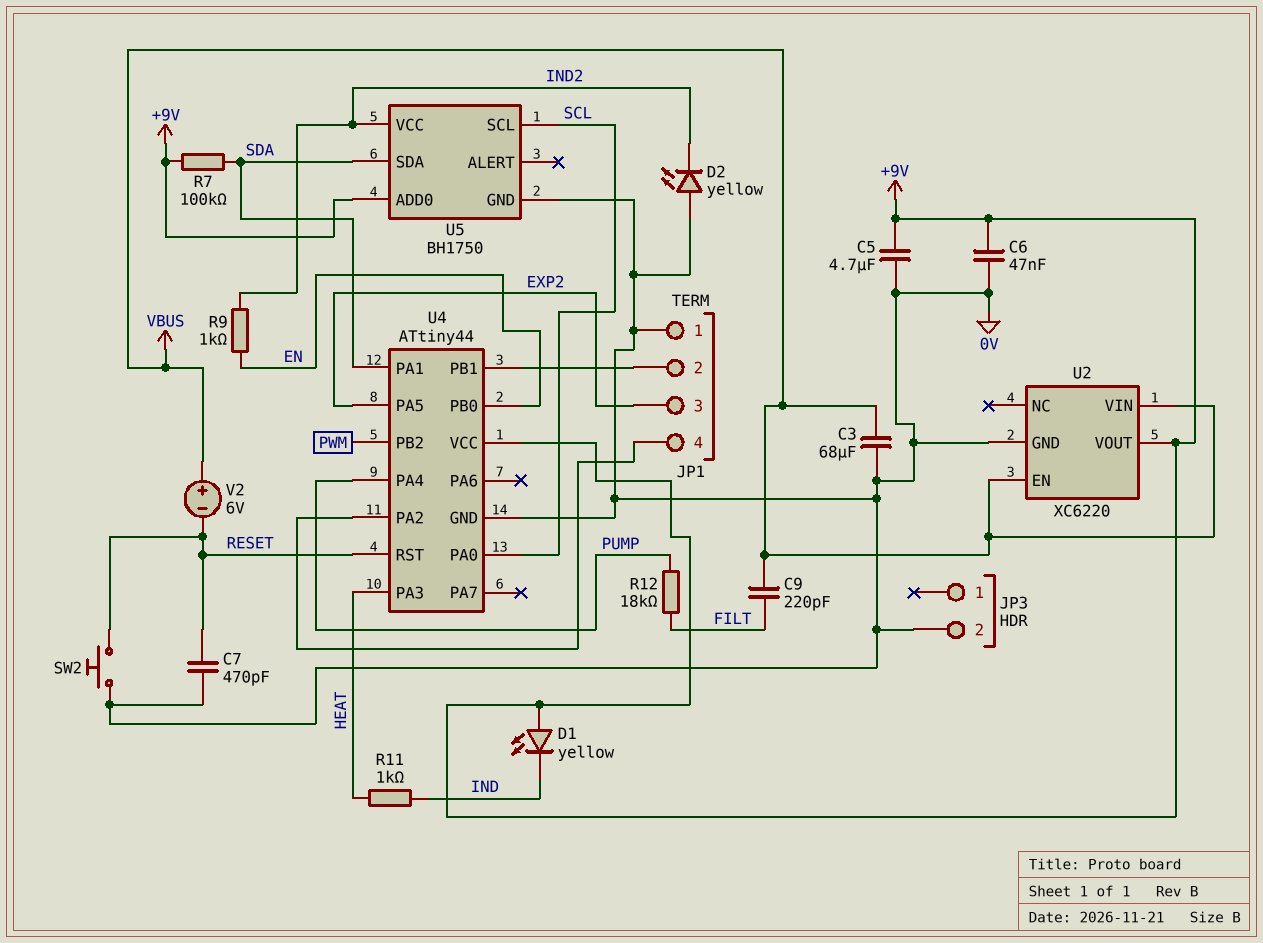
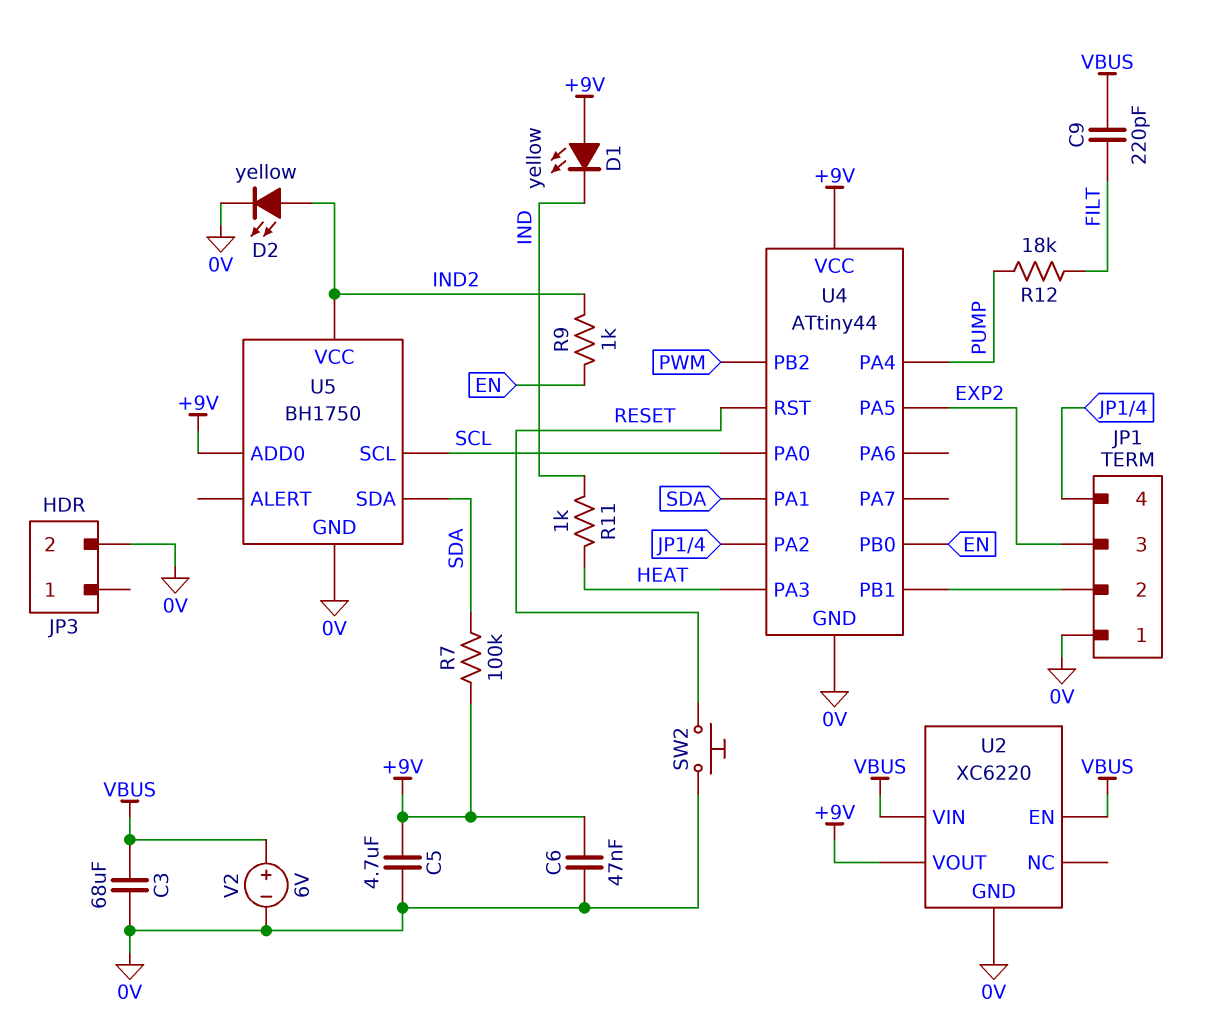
C7: 470pF (0V, RESET) -> none
D2: LED yellow (A 0V, K IND2) -> LED yellow (A IND2, K 0V)
V2: 6V (plus VBUS, minus RESET) -> 6V (plus VBUS, minus 0V)

